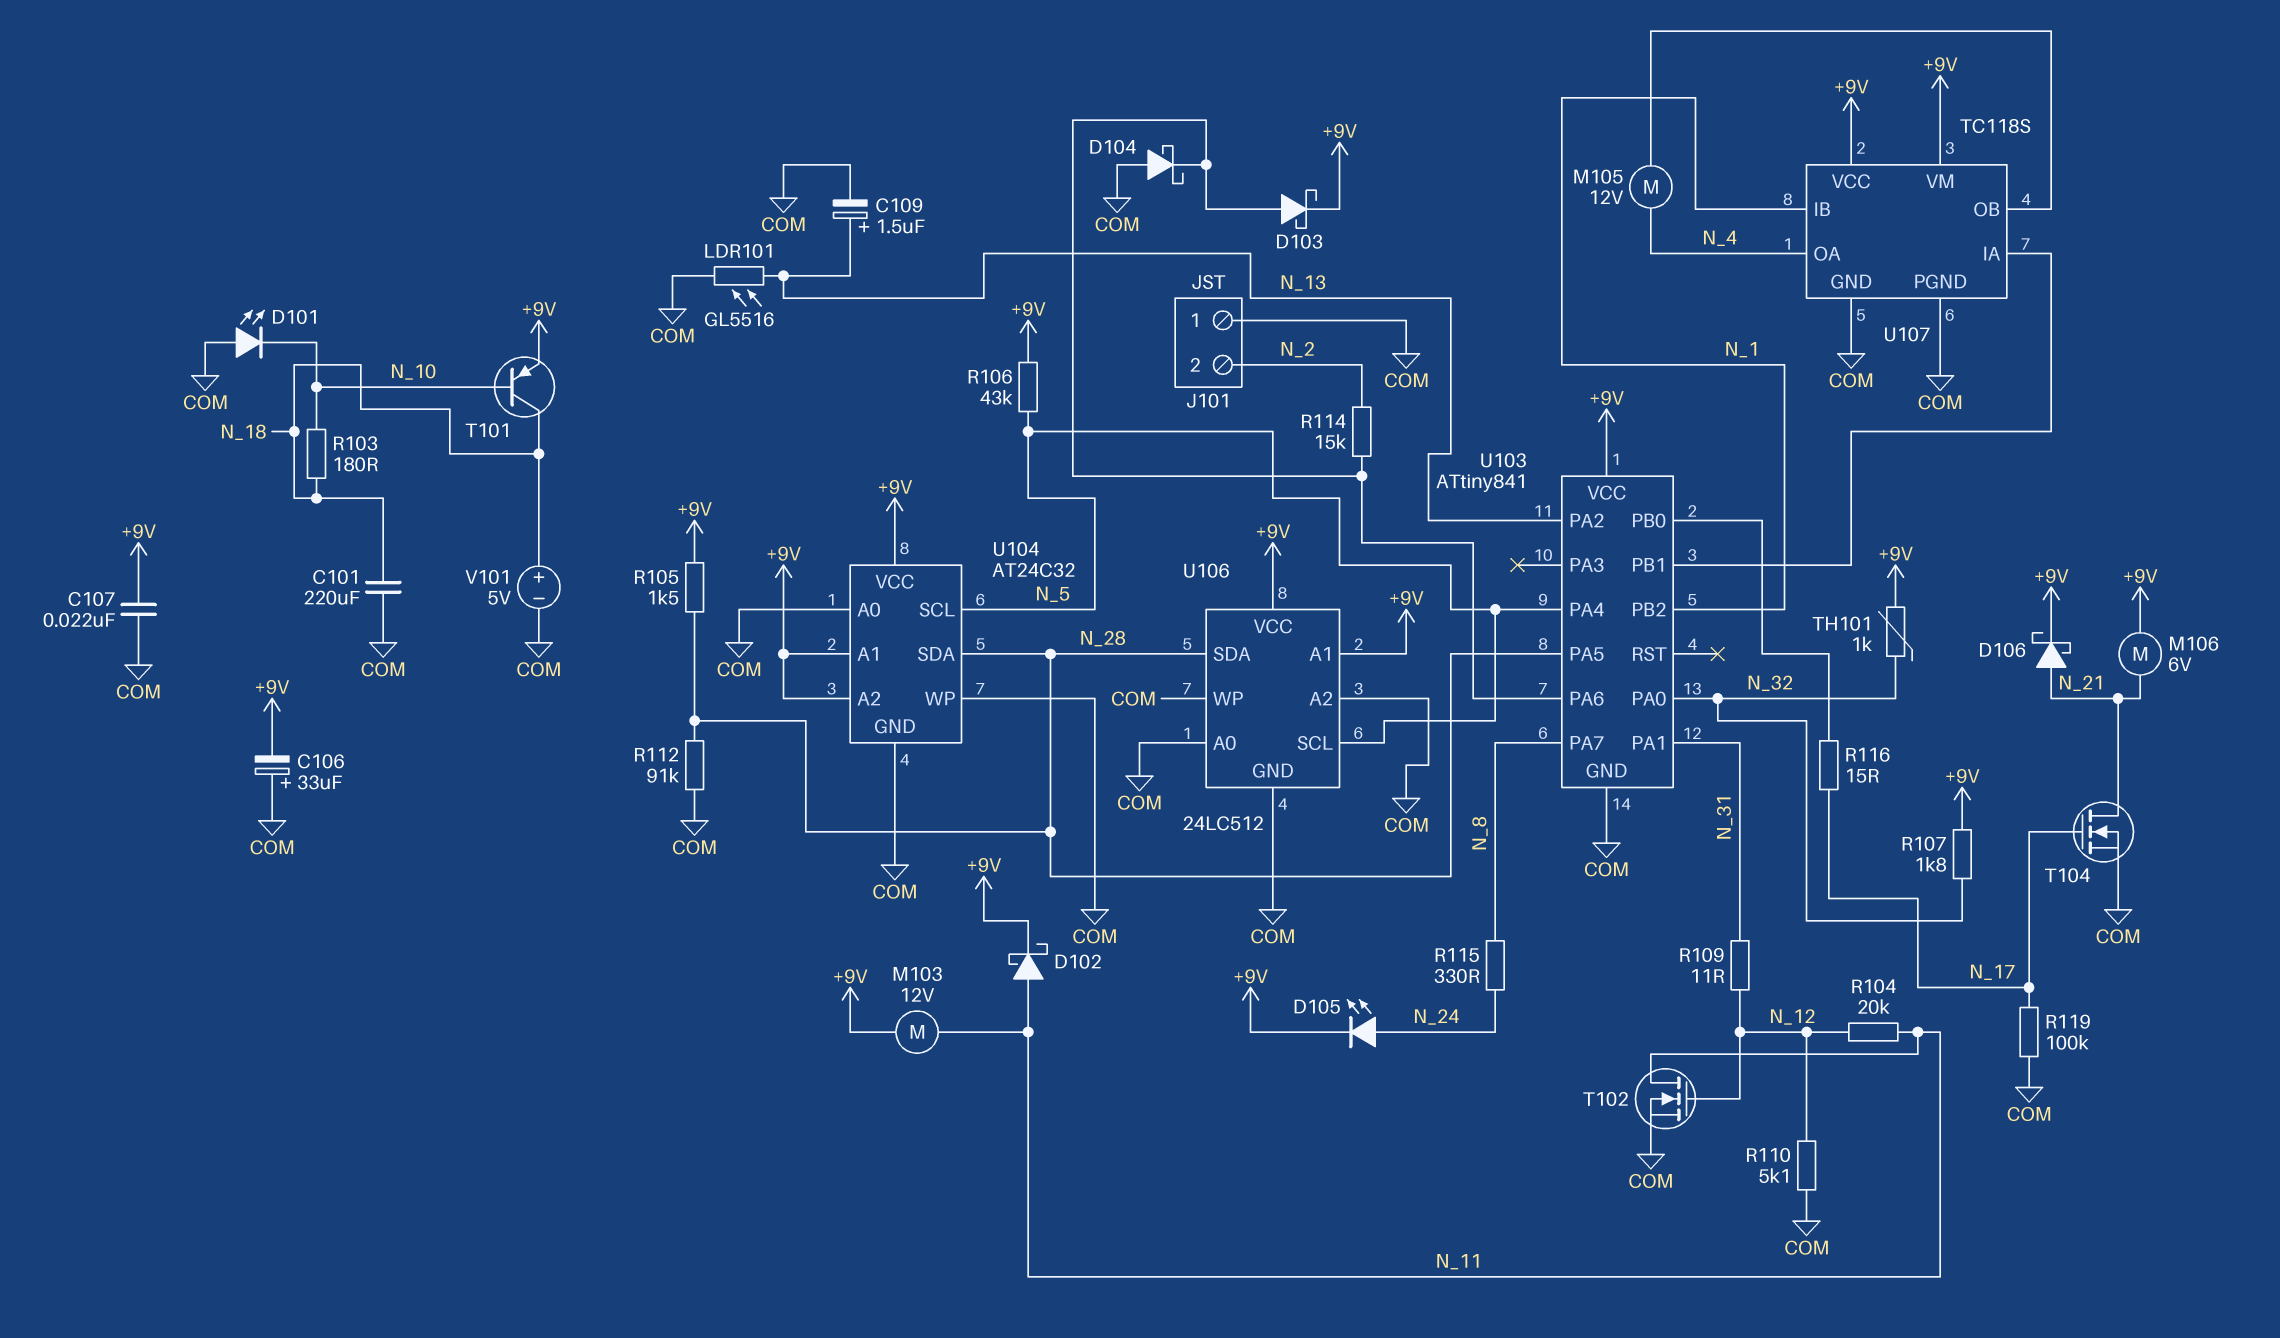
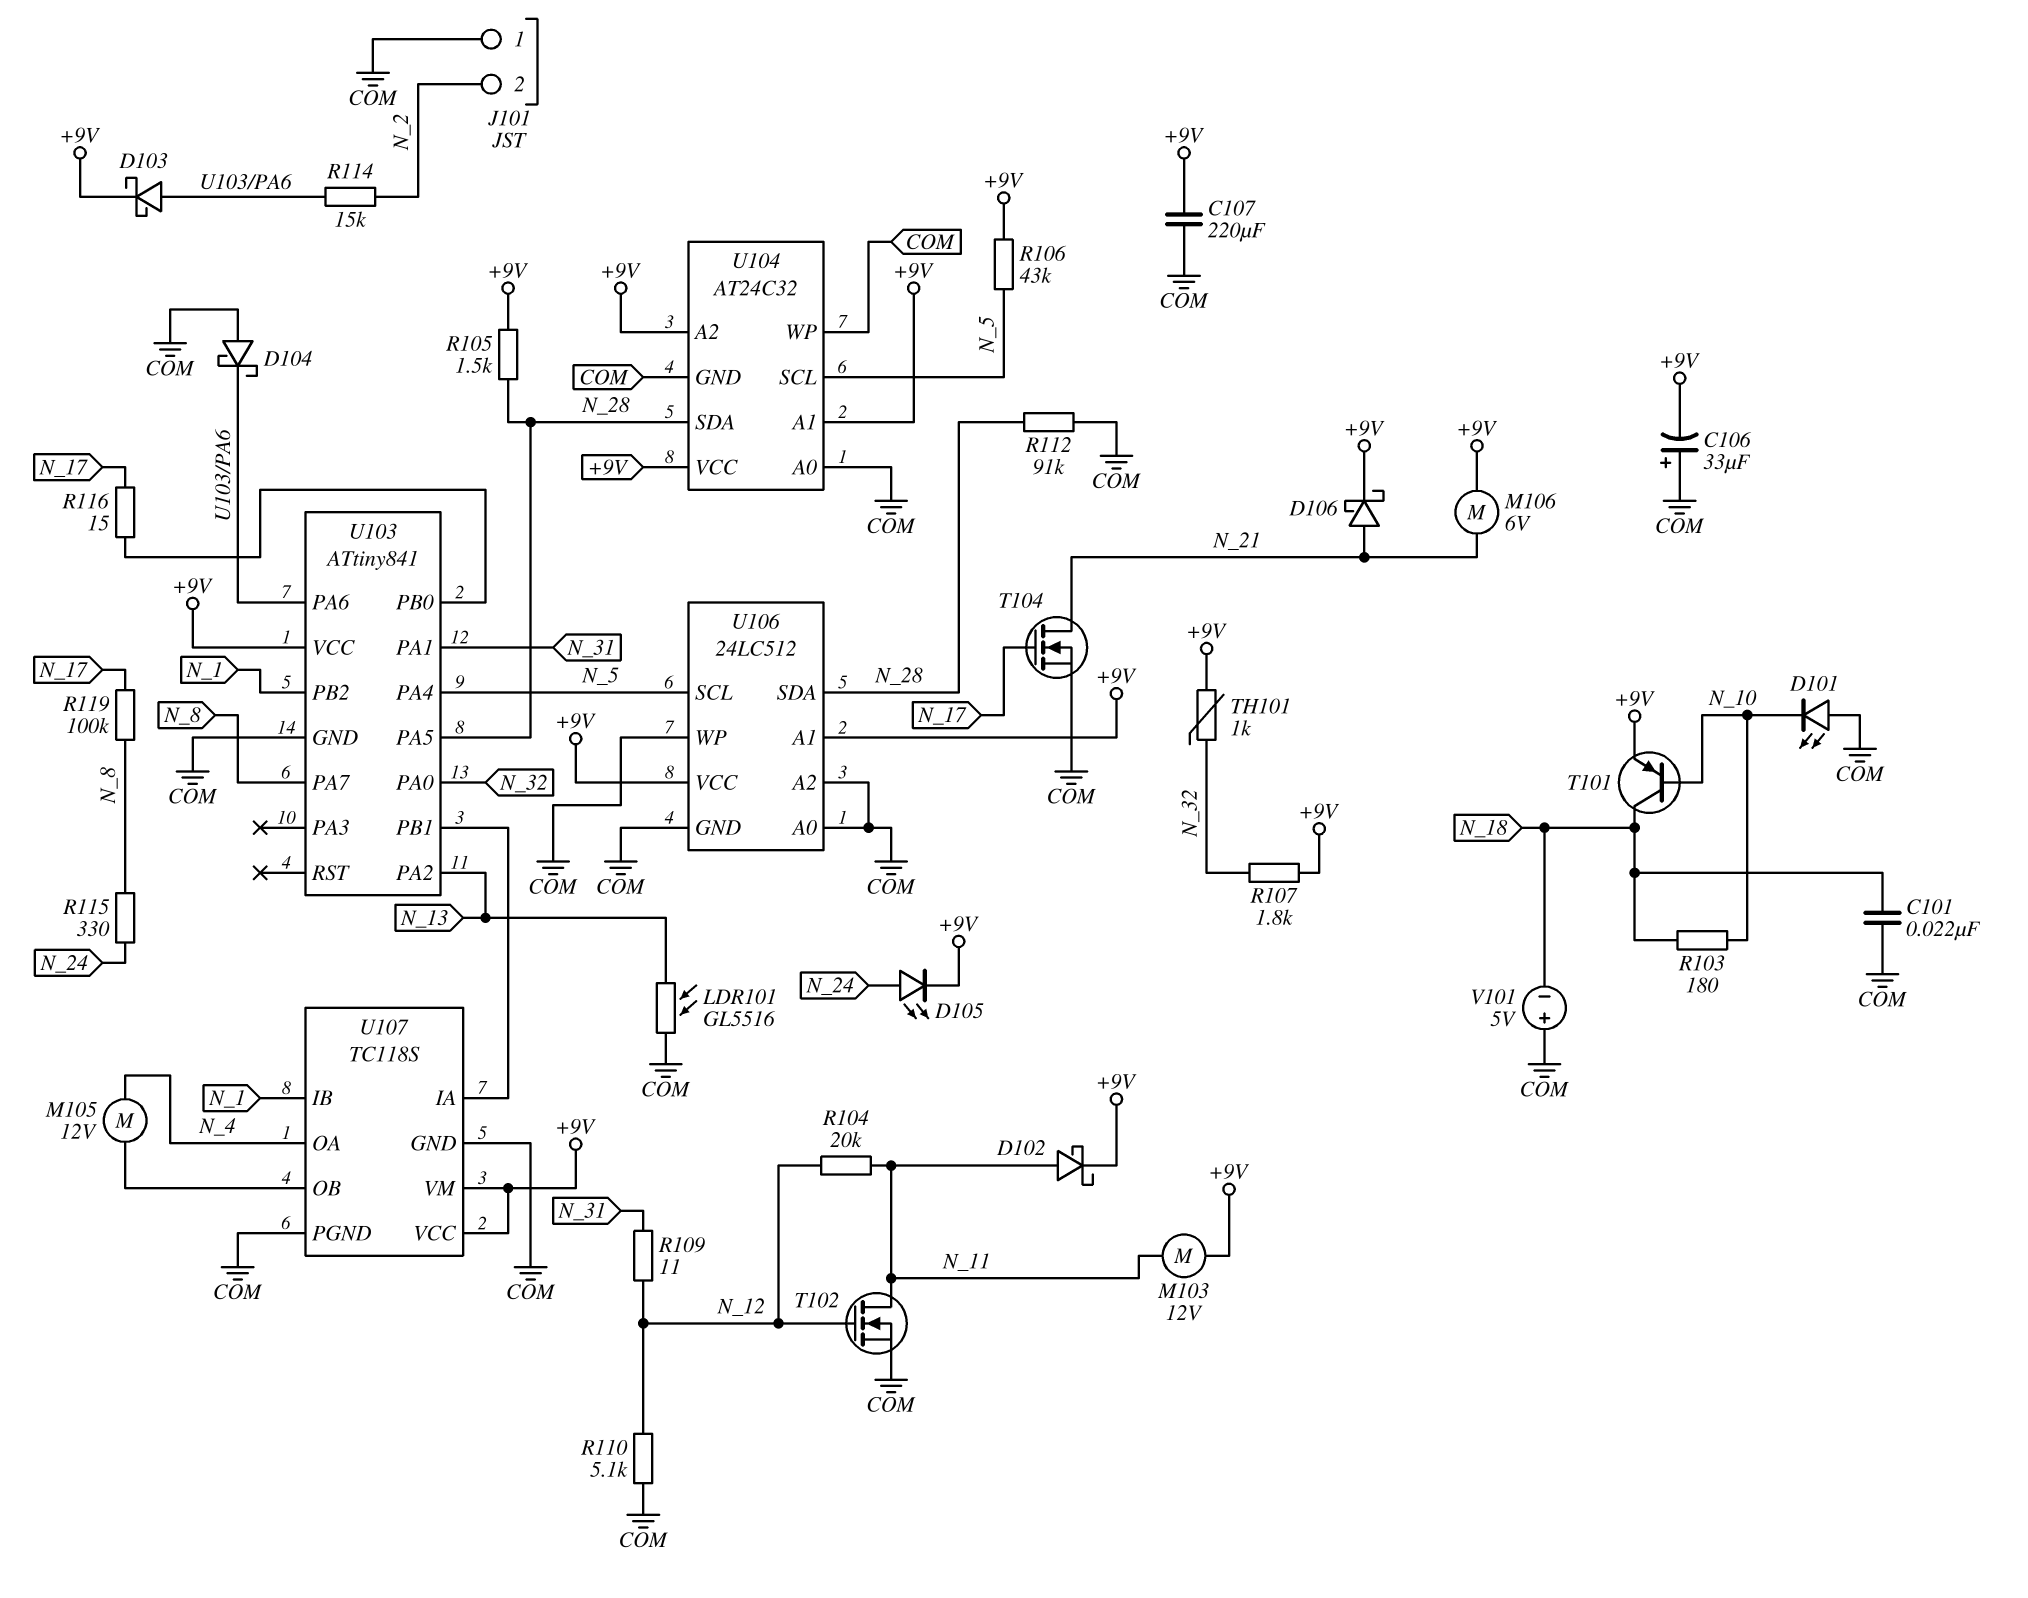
C101: 220uF (COM, N_18) -> 22nF (COM, N_18)
C107: 22nF (+9V, COM) -> 220uF (+9V, COM)
C109: 1.5uF (plus N_13, minus COM) -> none
R119: 100k (COM, N_17) -> 100k (N_8, N_17)
V101: 5V (plus N_18, minus COM) -> 5V (plus COM, minus N_18)

